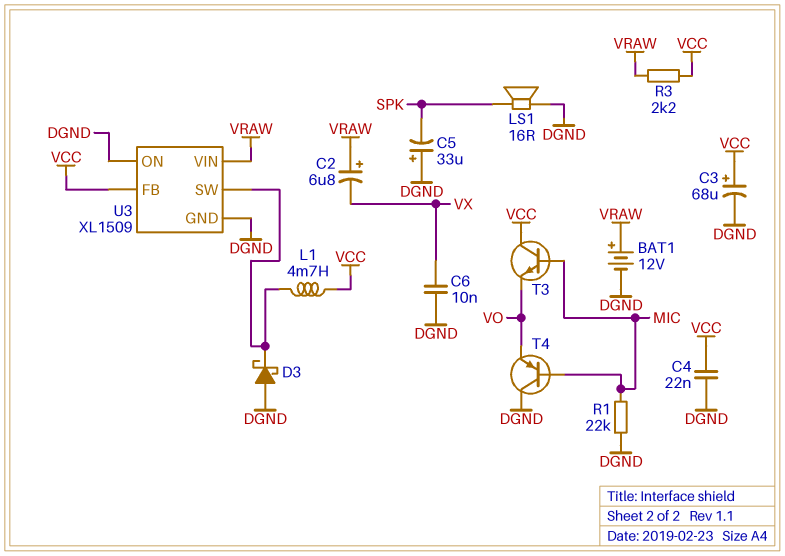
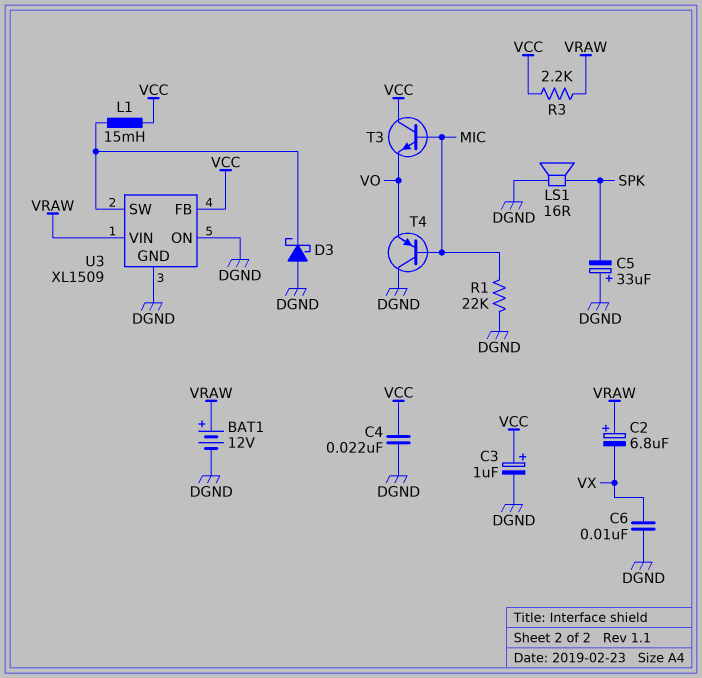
C3: 68uF (plus VCC, minus DGND) -> 1uF (plus VCC, minus DGND)
L1: 4.7mH (U3/SW, VCC) -> 15mH (U3/SW, VCC)

